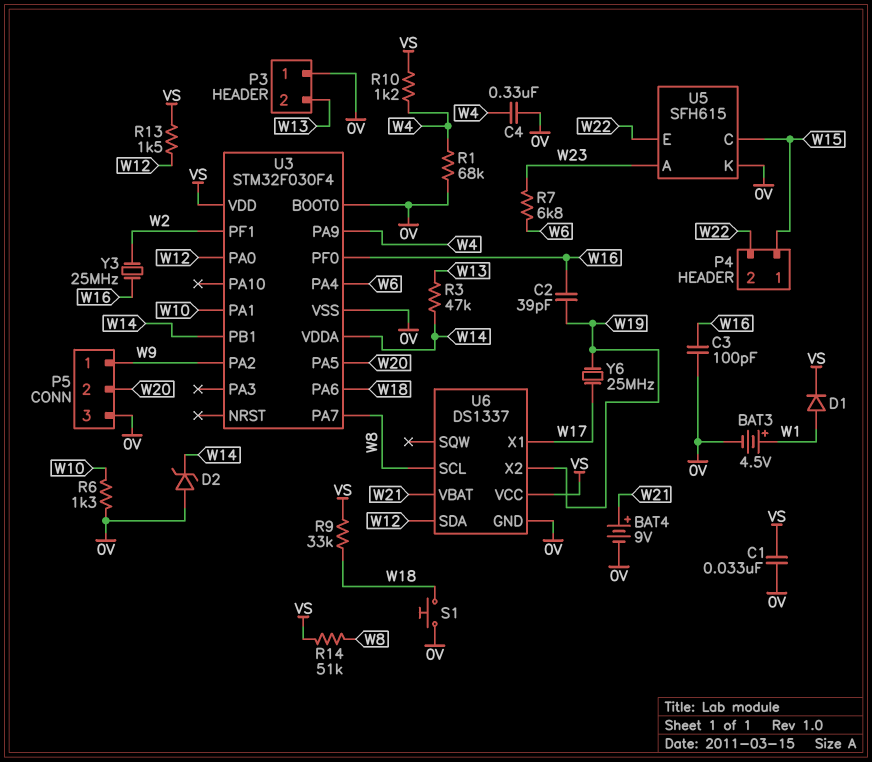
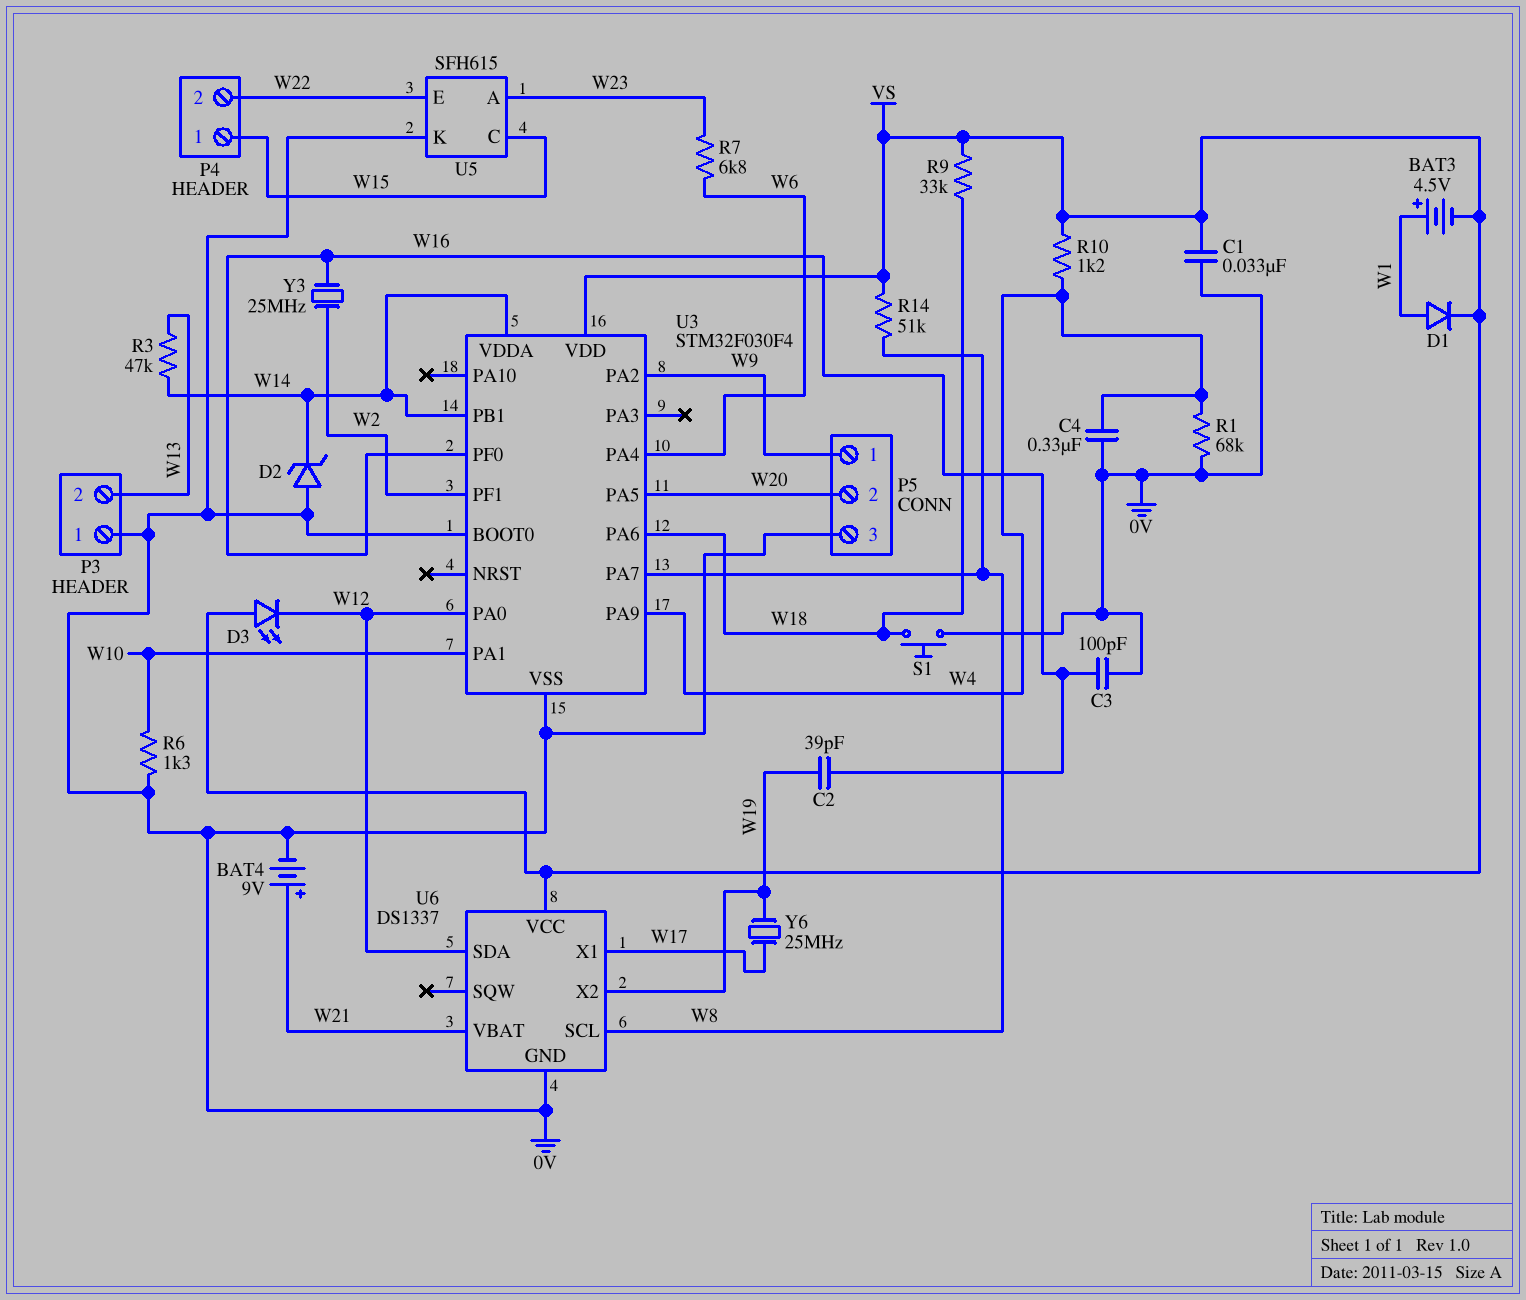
BAT3: 4.5V (plus W1, minus 0V) -> 4.5V (plus W1, minus VS)
D3: none -> LED (A VS, K W12)
R13: 1.5k (VS, W12) -> none

